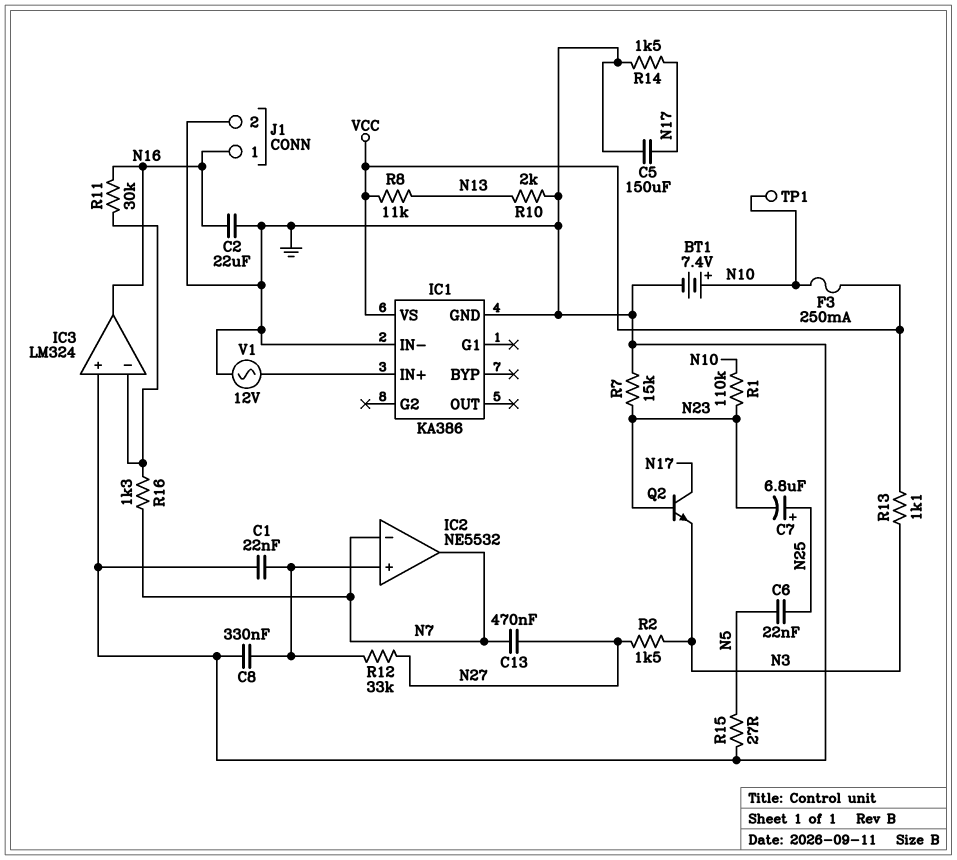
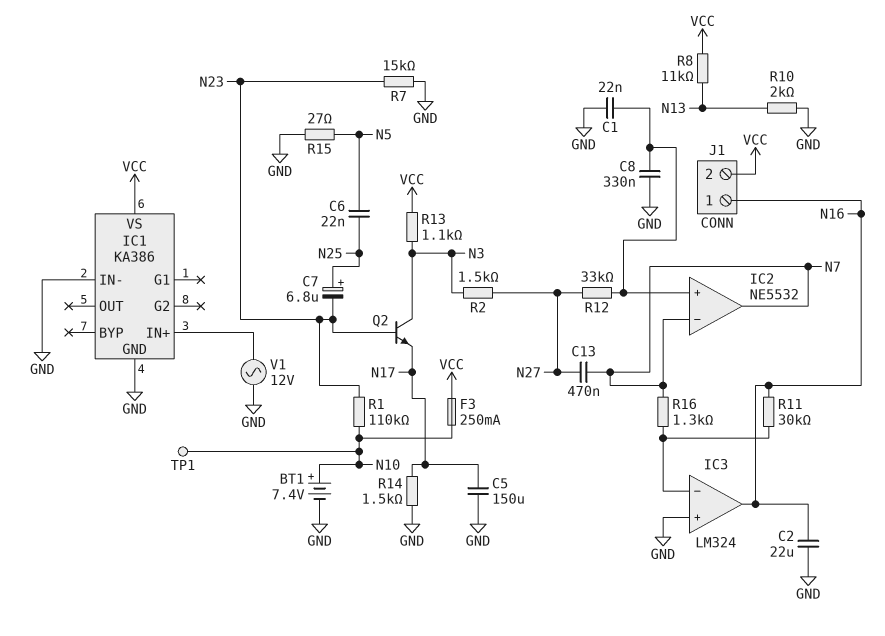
J1 pin 2: GND -> VCC
Q2: NPN (B N23, C N17, E N3) -> NPN (B N23, C N3, E N17)

